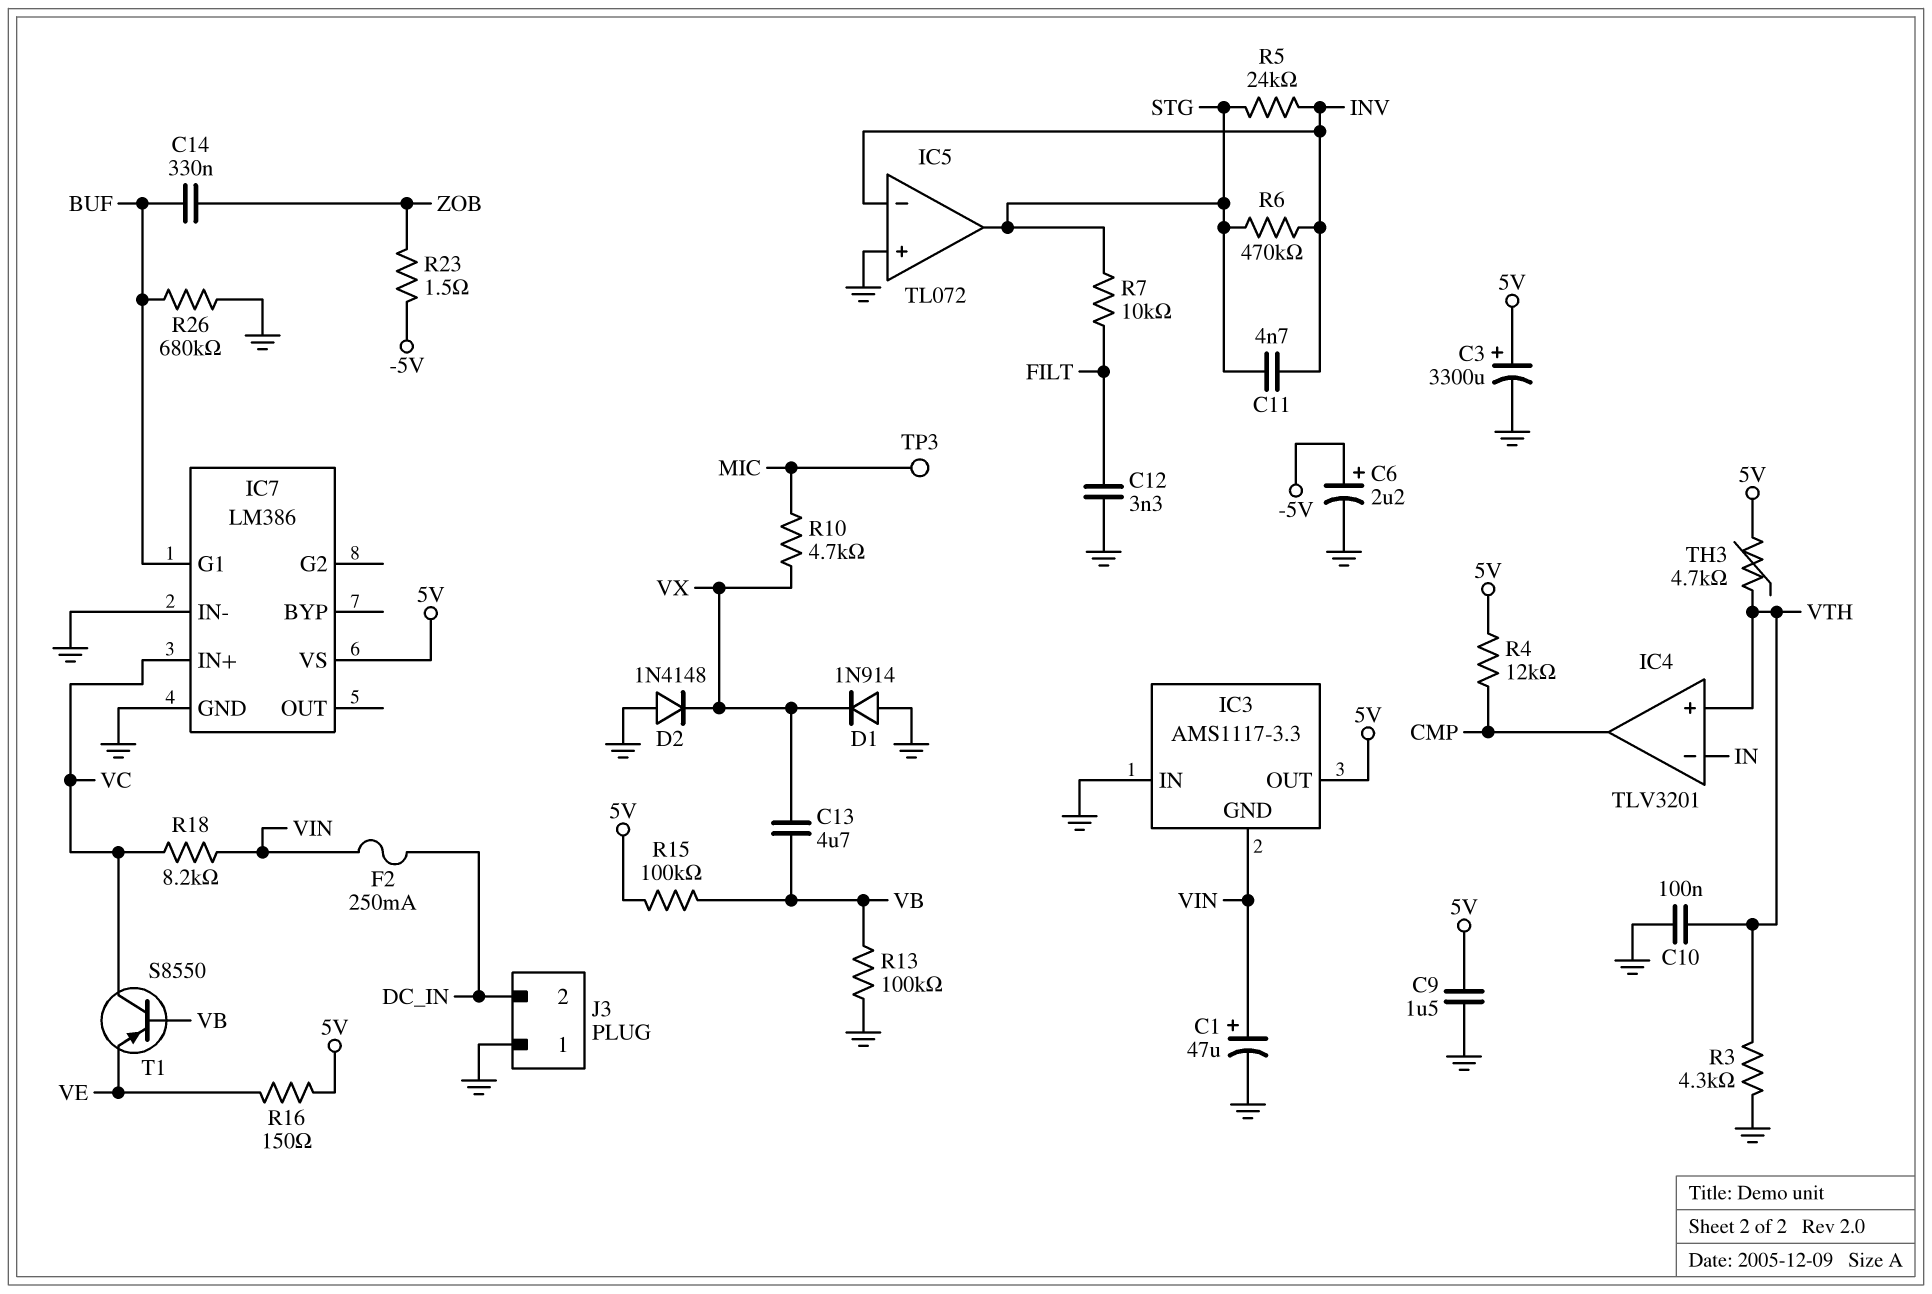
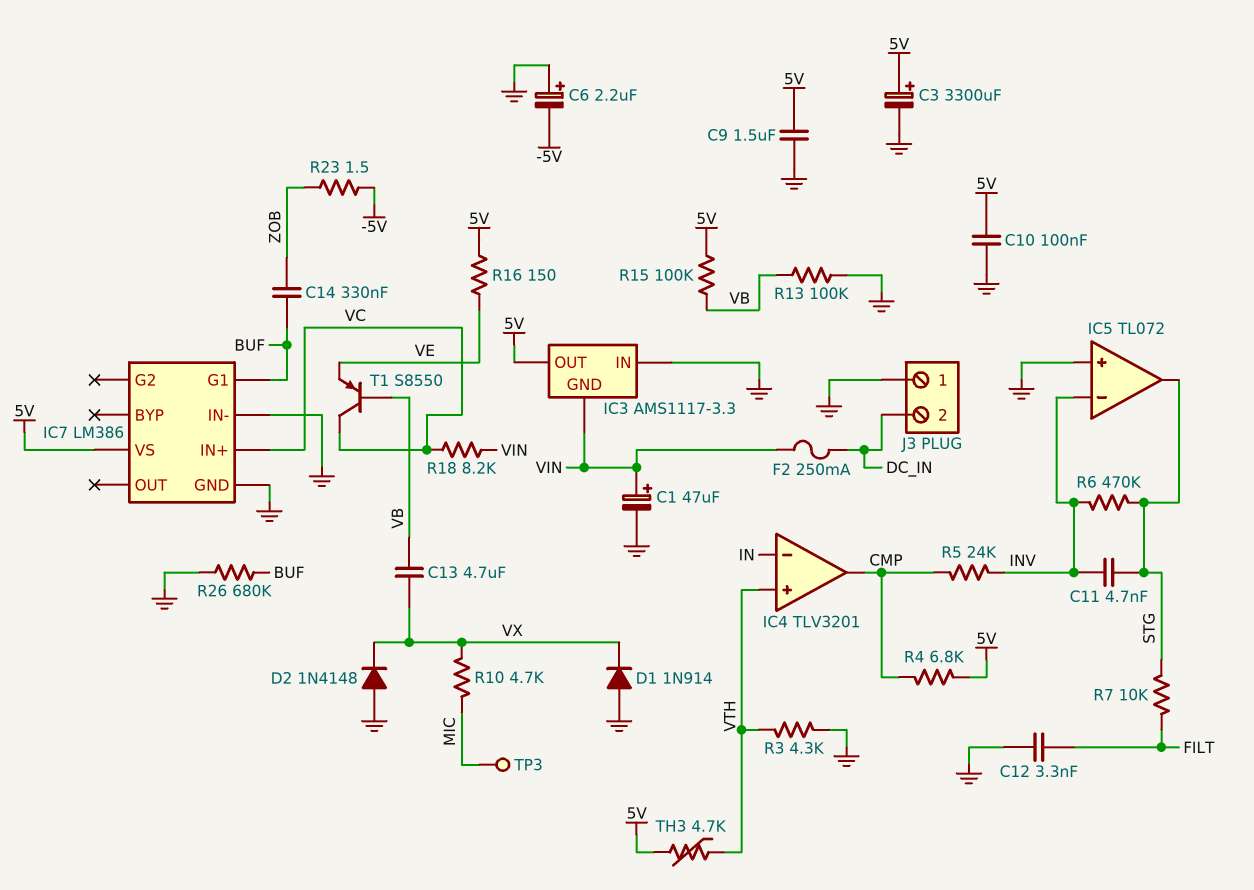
C6: 2.2uF (plus -5V, minus GND) -> 2.2uF (plus GND, minus -5V)
C10: 100nF (GND, VTH) -> 100nF (5V, GND)
R4: 12k (5V, CMP) -> 6.8k (5V, CMP)
R5: 24k (INV, STG) -> 24k (CMP, INV)

